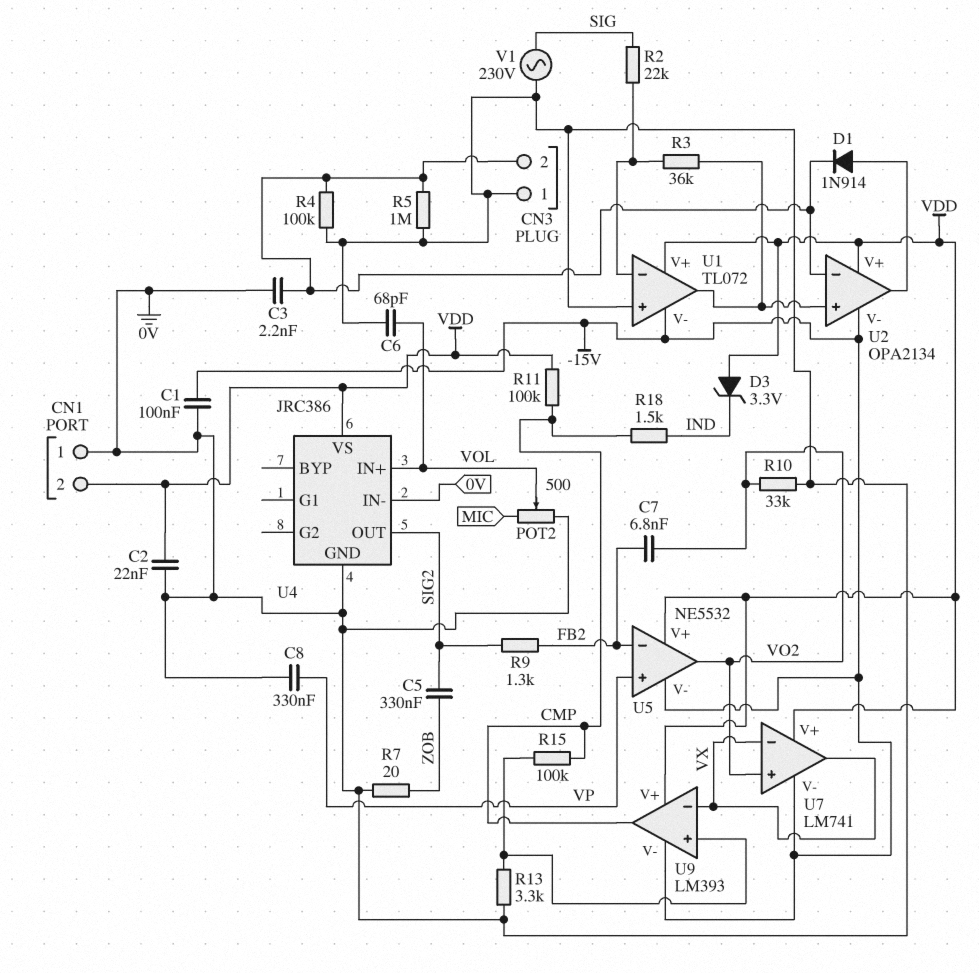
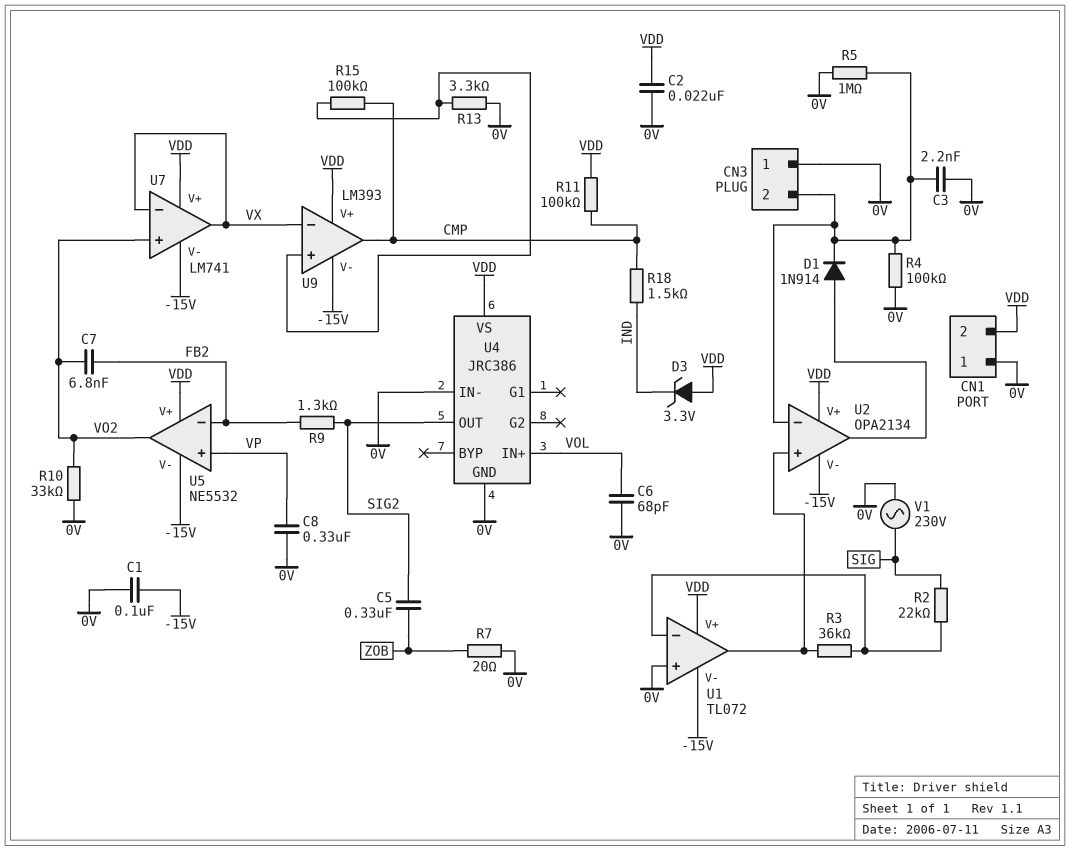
POT2: 500 (0V, MIC, wiper VOL) -> none

